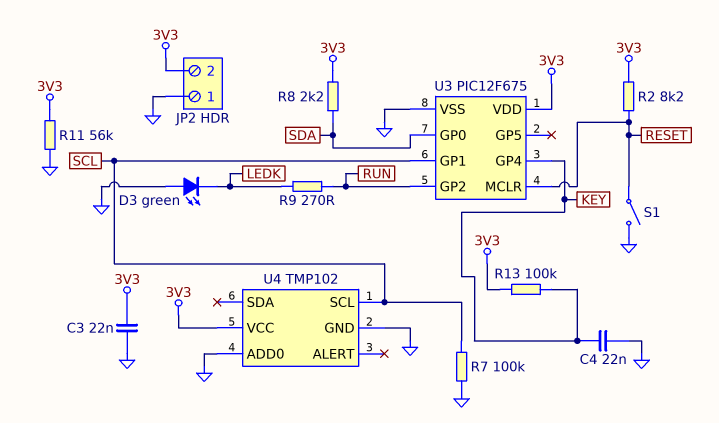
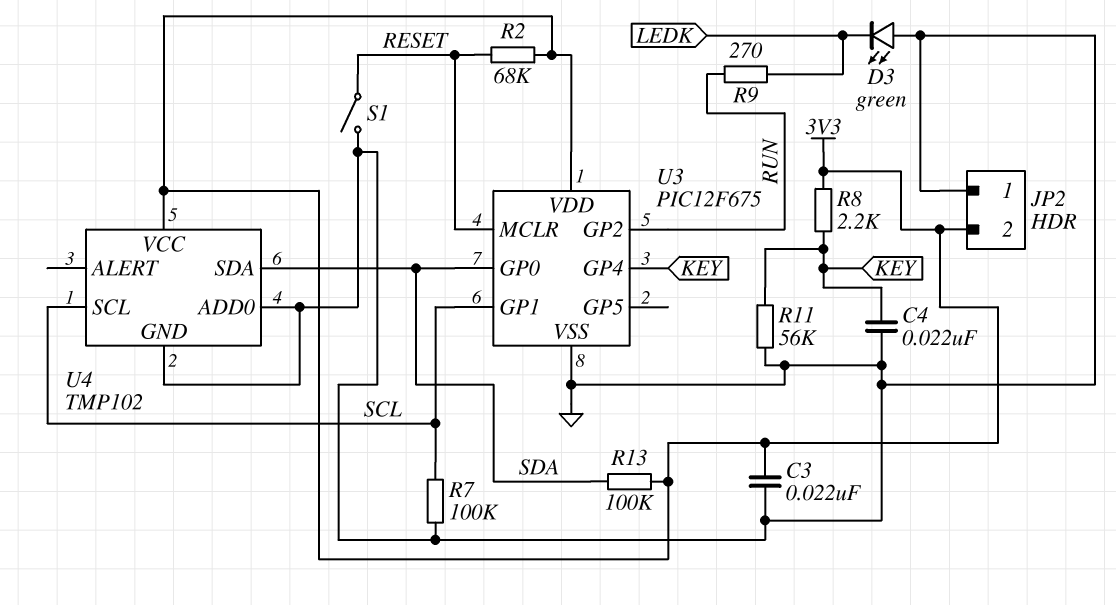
R2: 8.2k (3V3, RESET) -> 68k (3V3, RESET)
R8: 2.2k (3V3, SDA) -> 2.2k (3V3, KEY)
R11: 56k (3V3, GND) -> 56k (GND, KEY)
R13: 100k (3V3, KEY) -> 100k (3V3, SDA)
U4 pin SDA: none -> SDA

